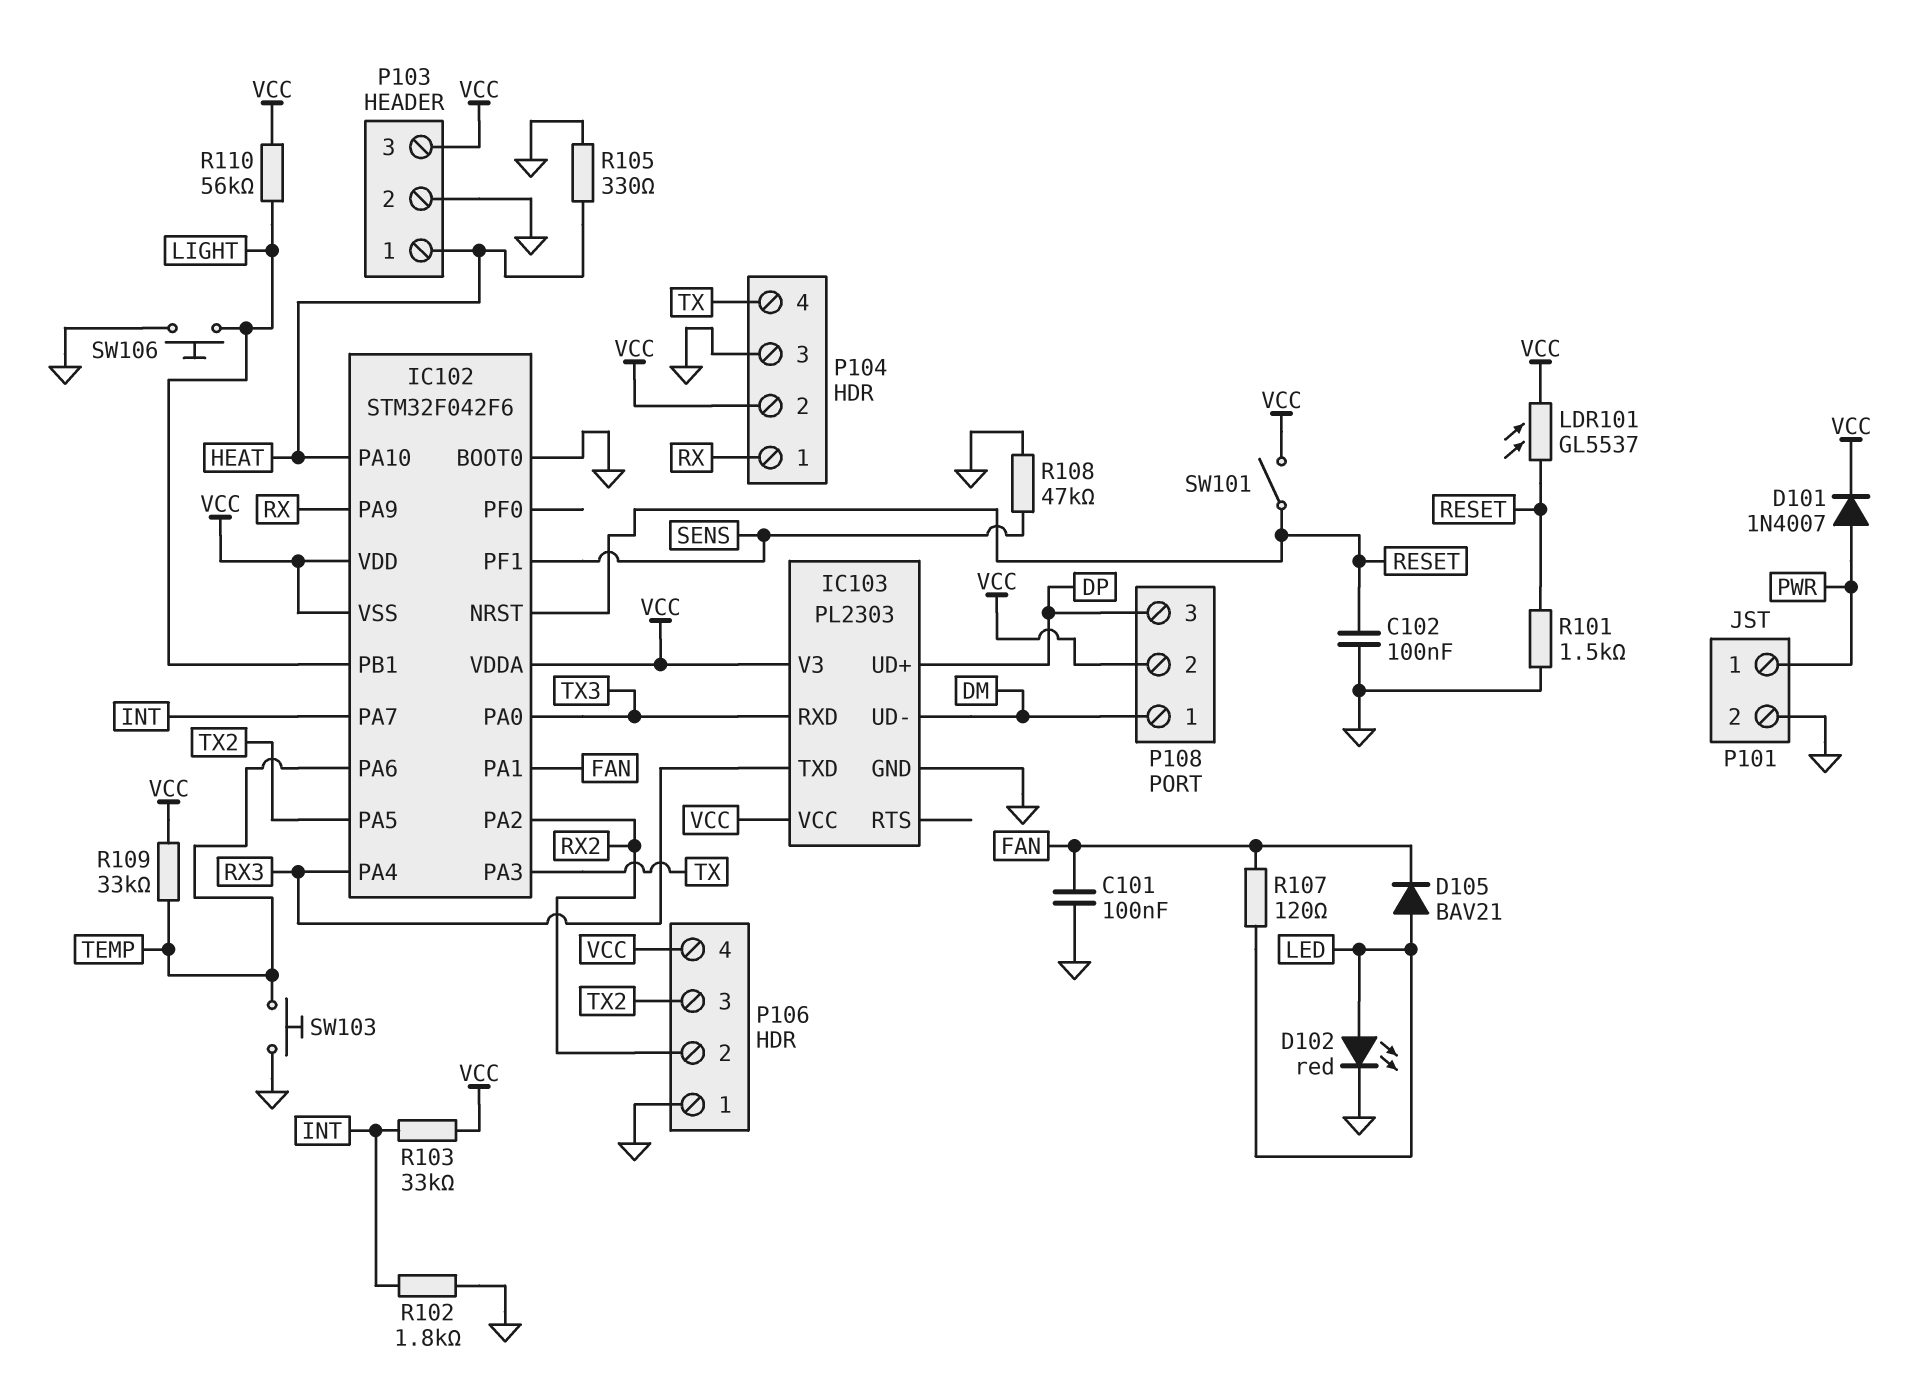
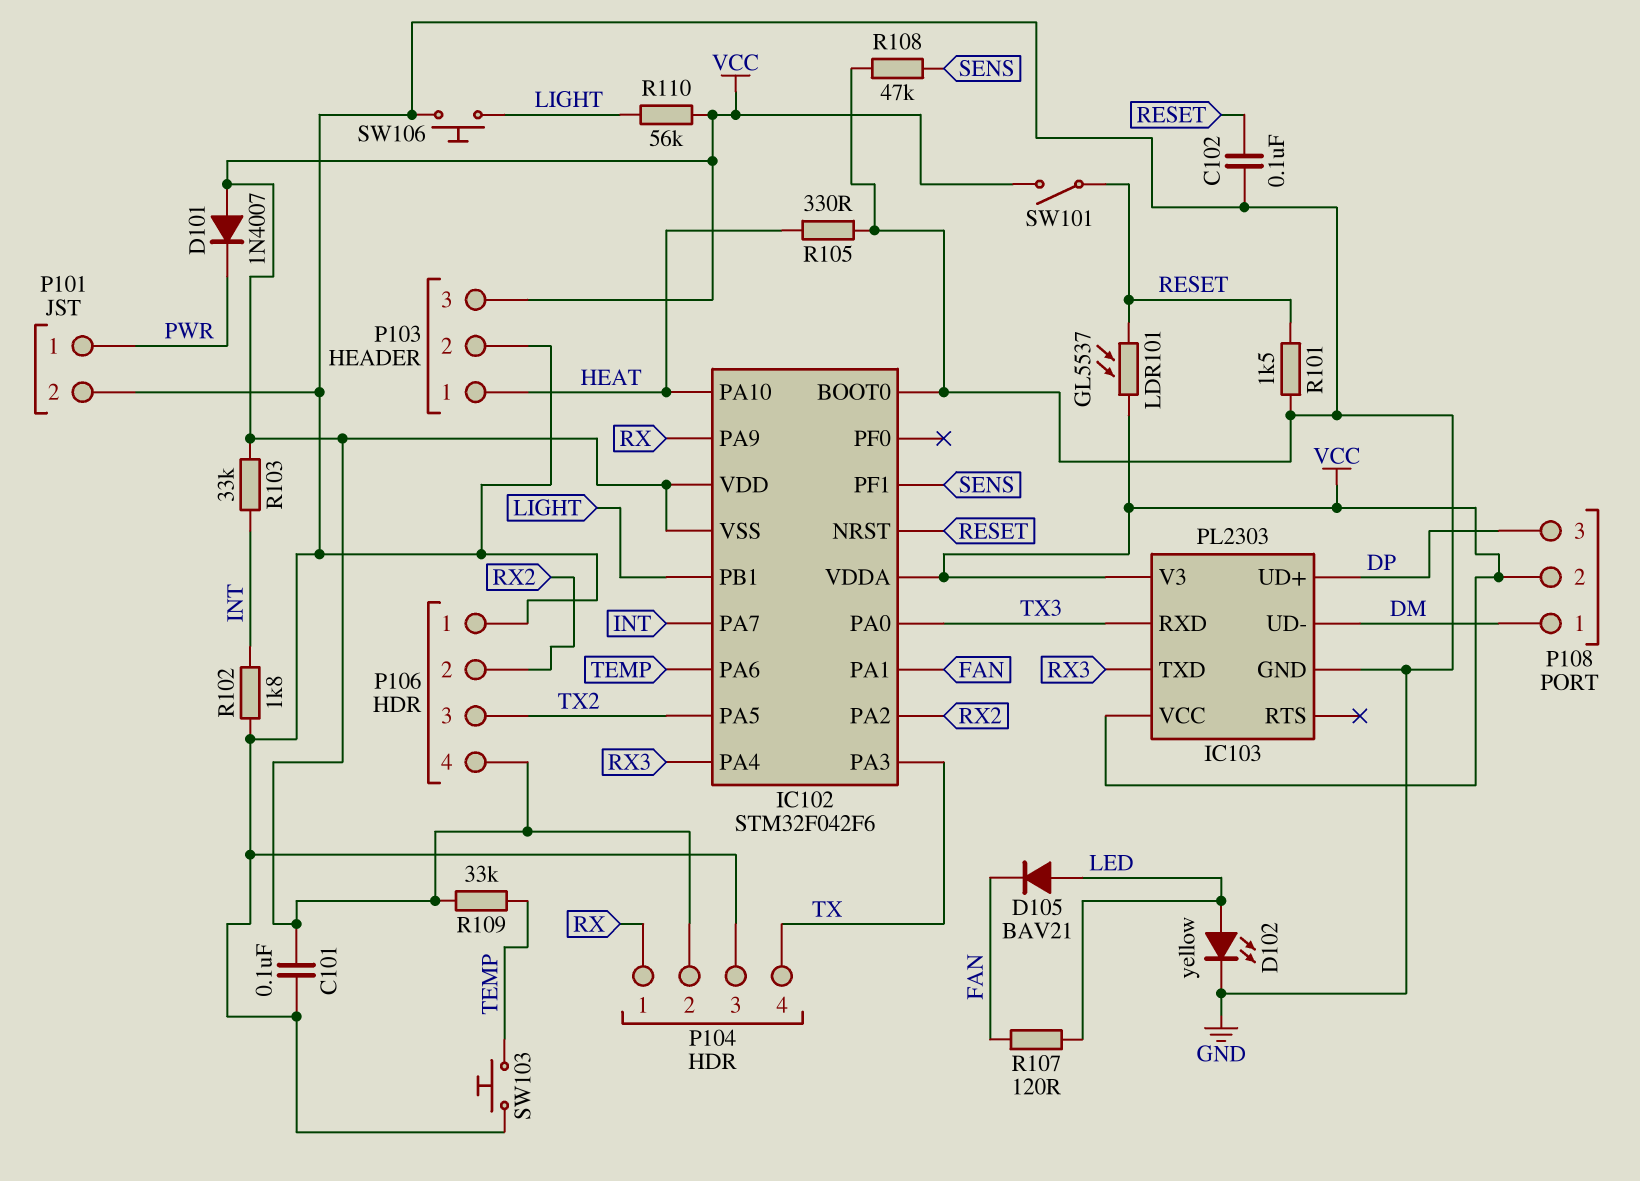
C101: 100nF (FAN, GND) -> 100nF (GND, VCC)
D101: diode 1N4007 (A PWR, K VCC) -> diode 1N4007 (A VCC, K PWR)
D102: LED red (A LED, K GND) -> LED yellow (A LED, K GND)

